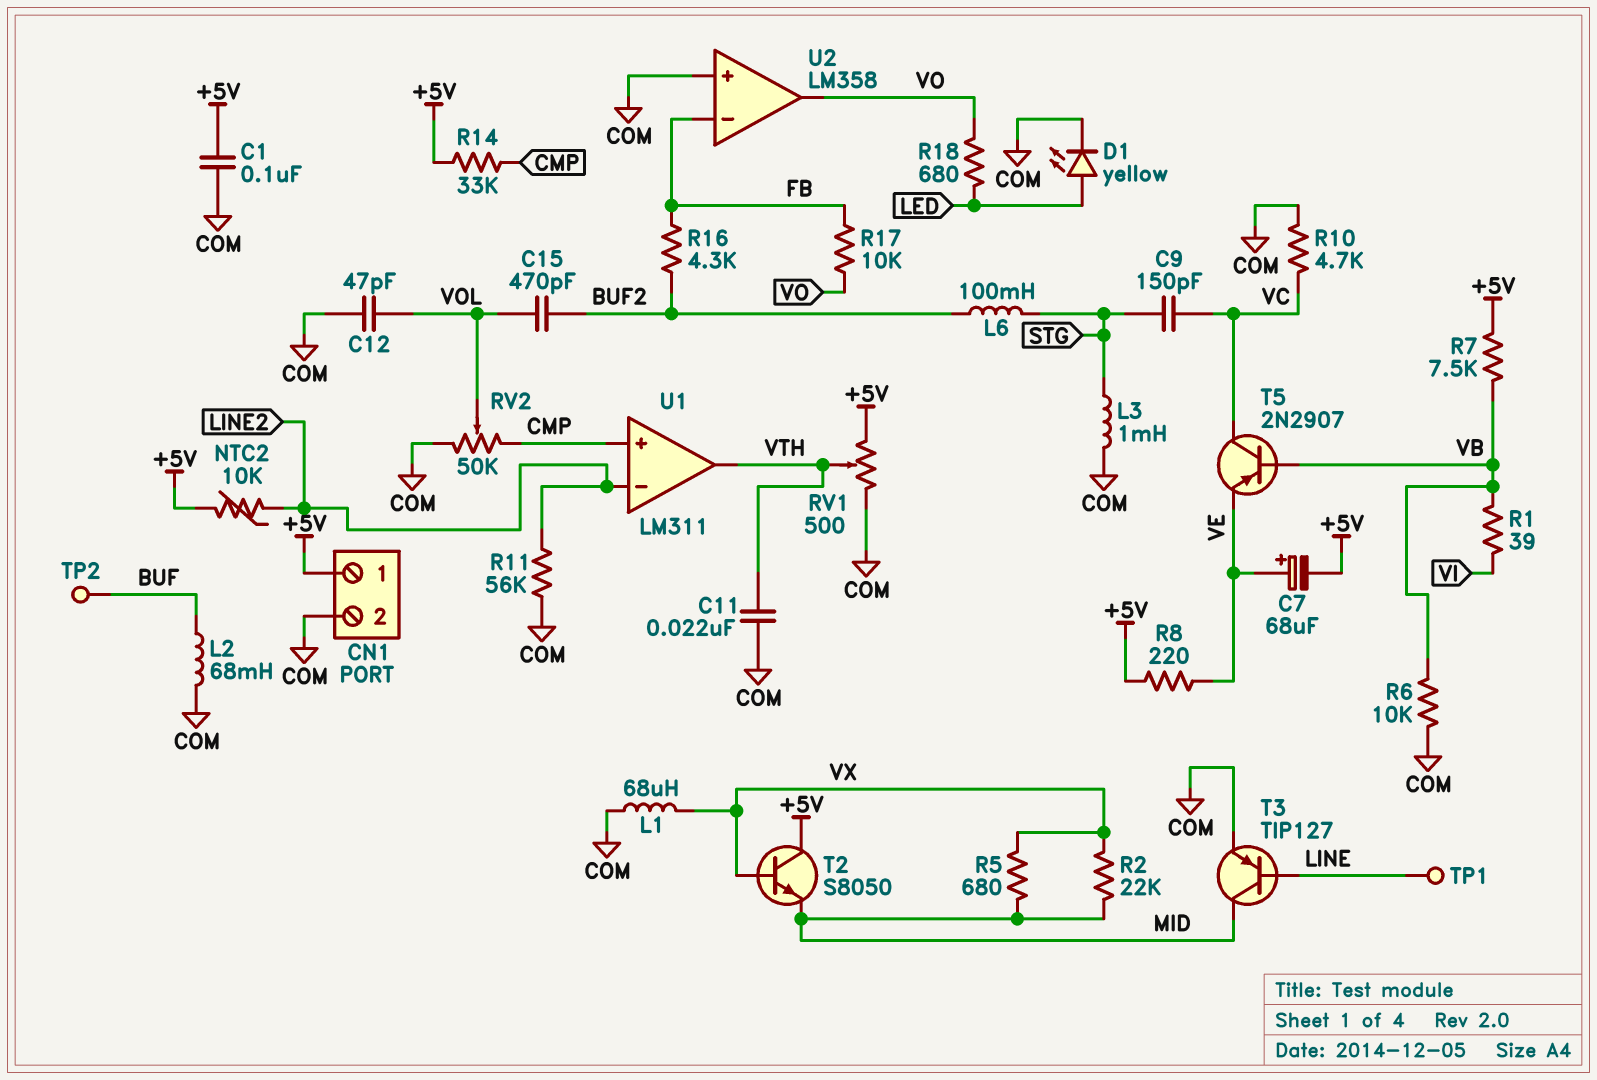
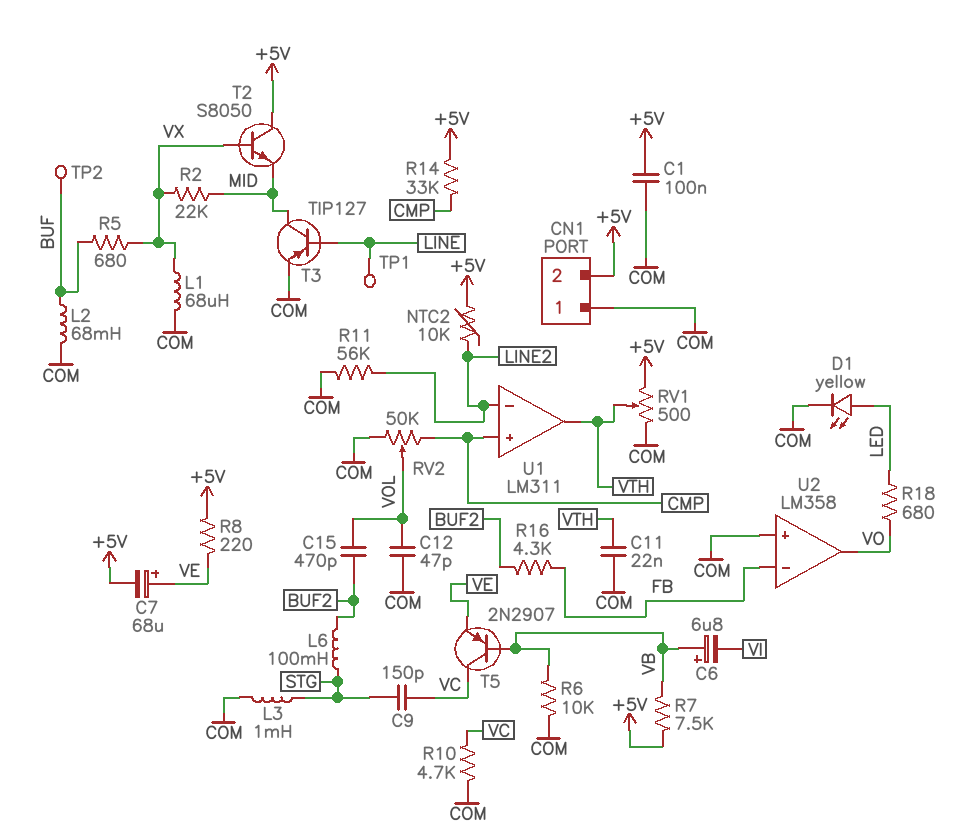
C6: none -> 6.8uF (plus VB, minus VI)
CN1 pin 1: +5V -> COM
CN1 pin 2: COM -> +5V
R1: 39 (VB, VI) -> none
R5: 680 (MID, VX) -> 680 (BUF, VX)
R17: 10k (FB, VO) -> none

